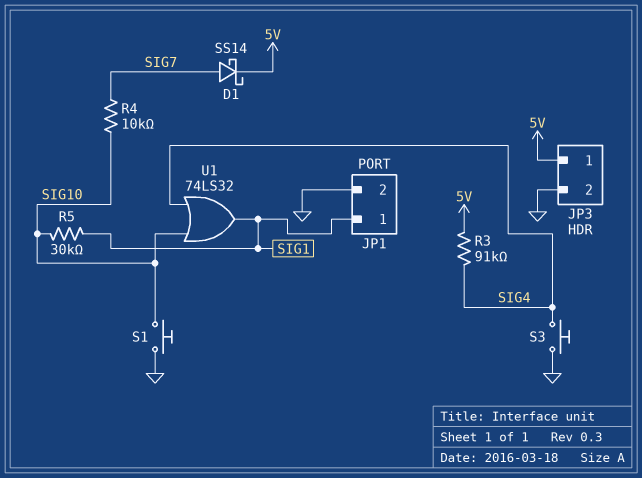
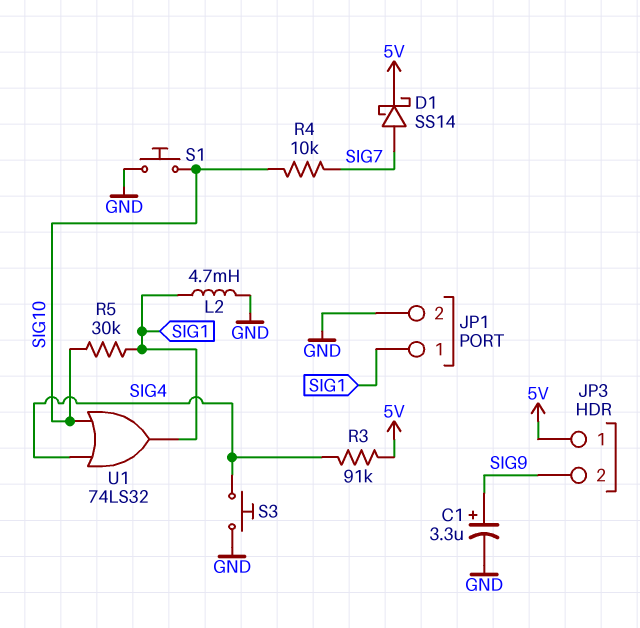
C1: none -> 3.3uF (plus SIG9, minus GND)
JP3 pin 2: GND -> SIG9
L2: none -> 4.7mH (GND, SIG1)

